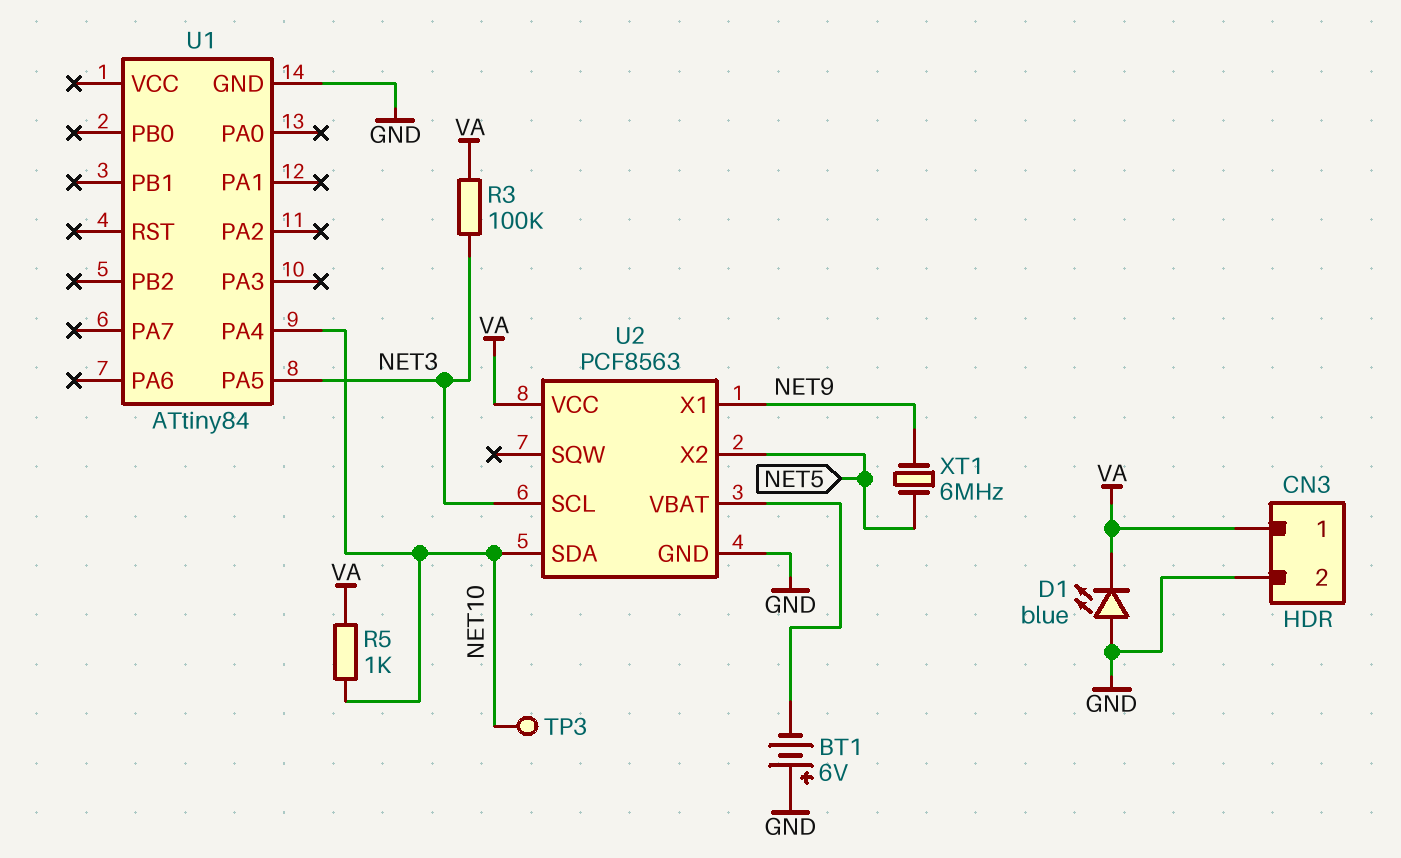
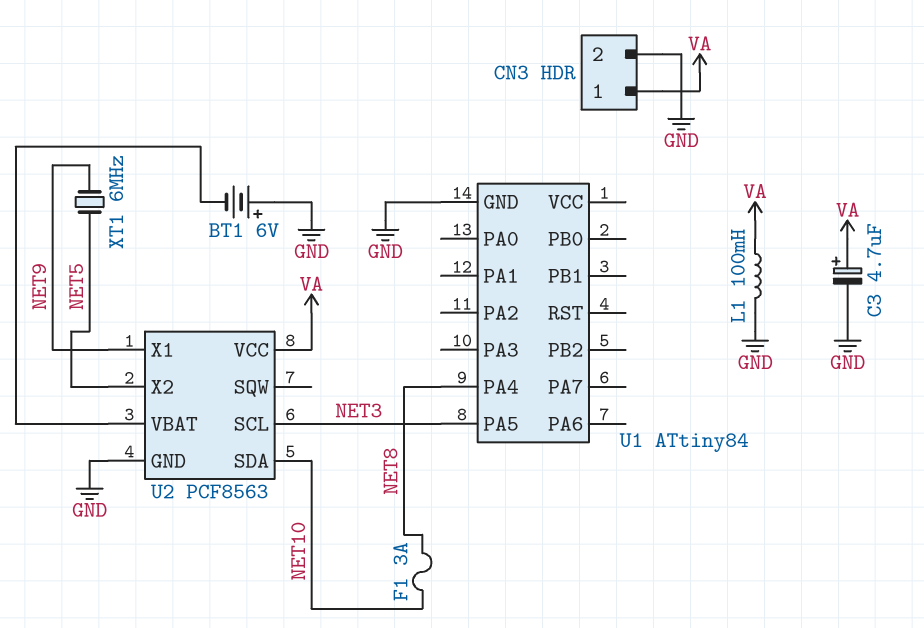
C3: none -> 4.7uF (plus VA, minus GND)
D1: LED blue (A GND, K VA) -> none
F1: none -> 3A (NET8, NET10)
L1: none -> 100mH (GND, VA)
R3: 100k (NET3, VA) -> none
R5: 1k (NET10, VA) -> none
TP3: test point (NET10) -> none
U1 pin PA4: NET10 -> NET8

